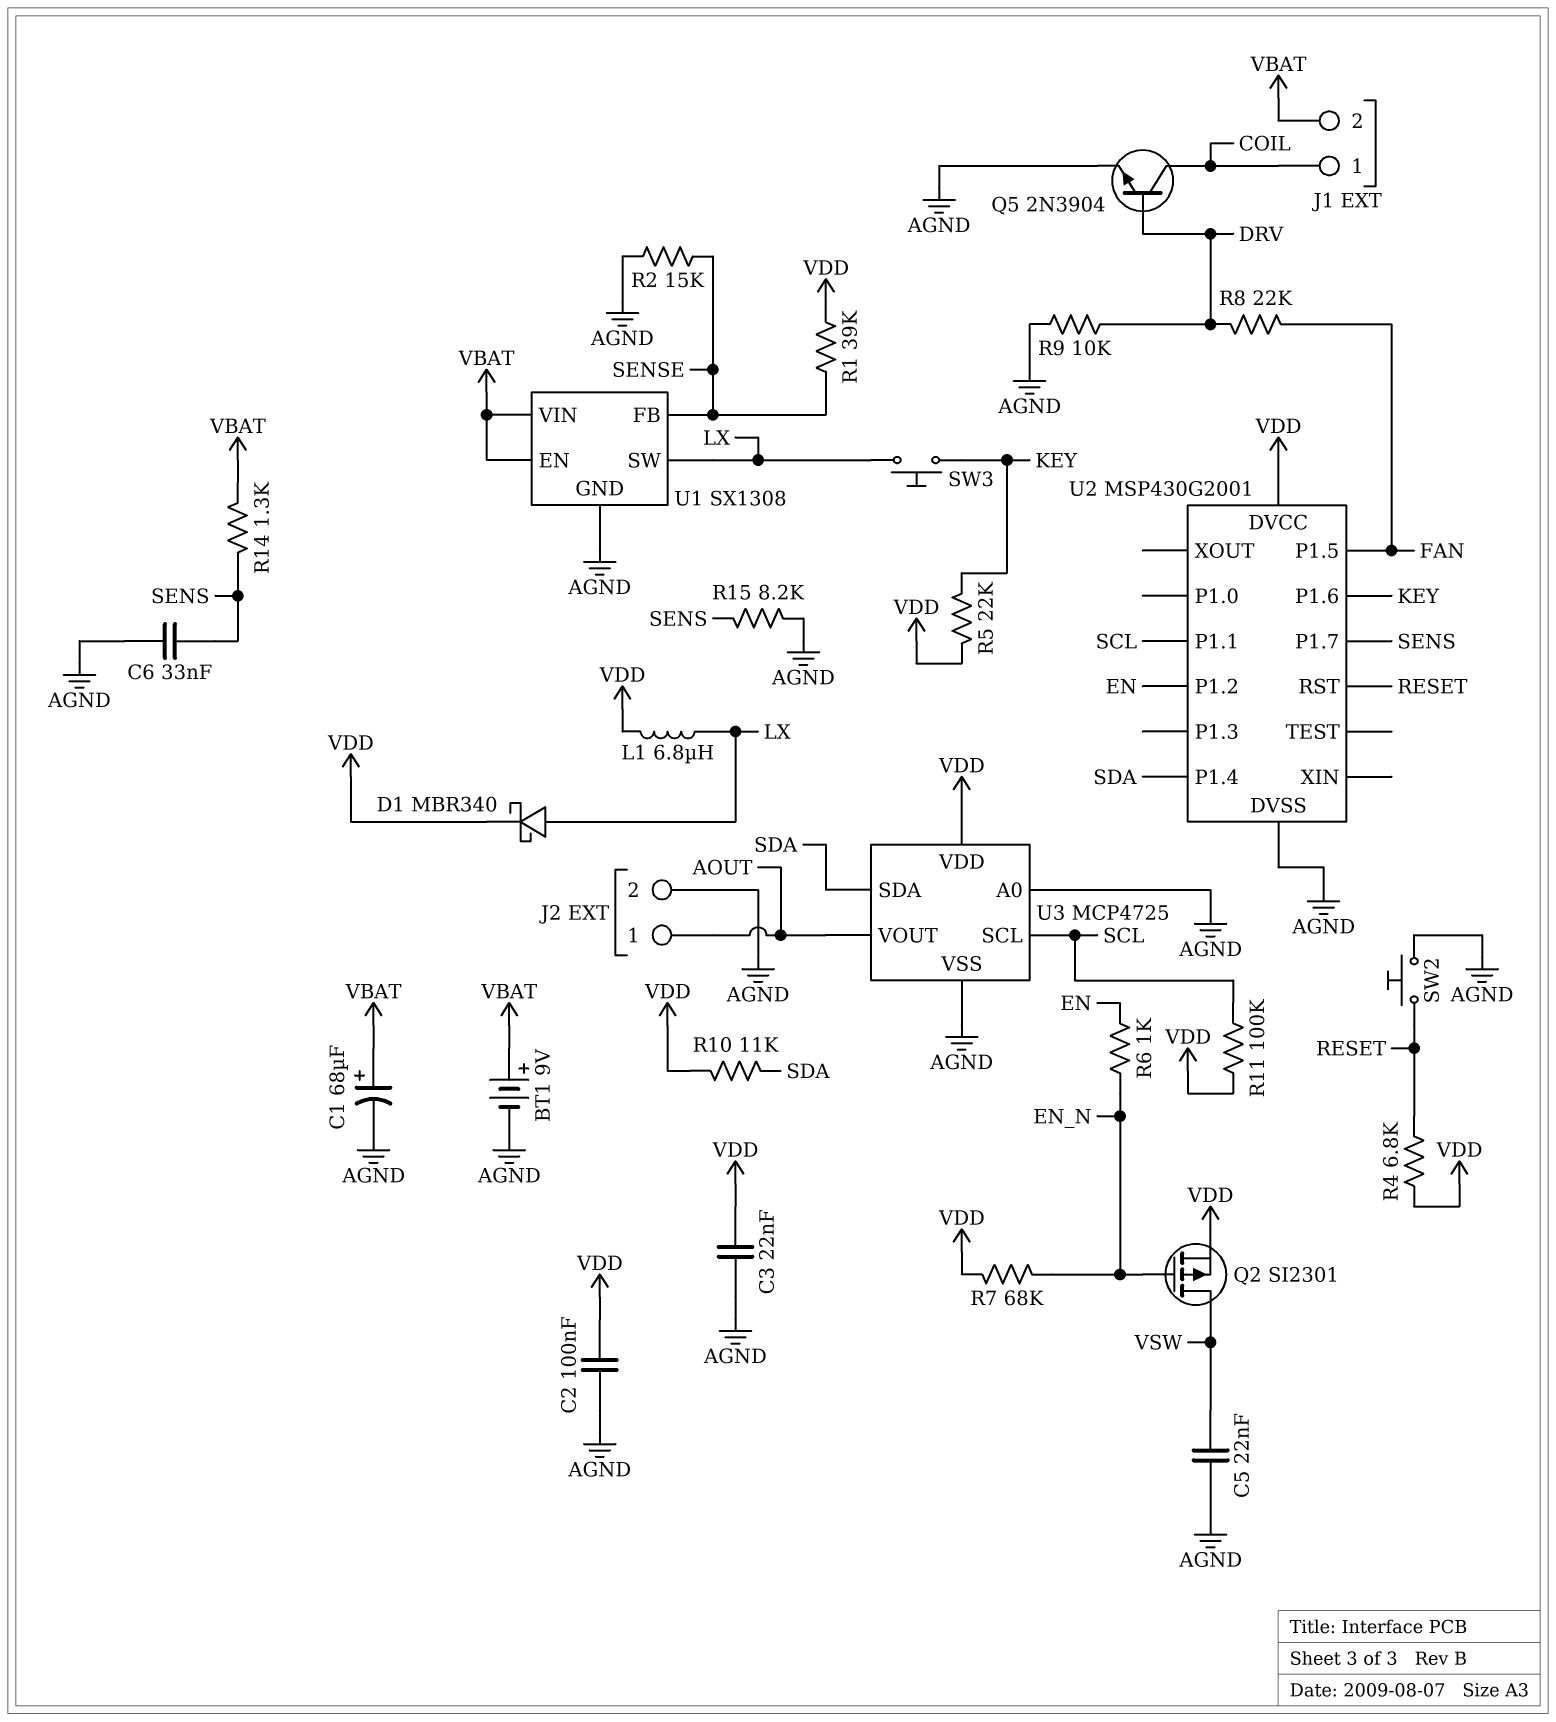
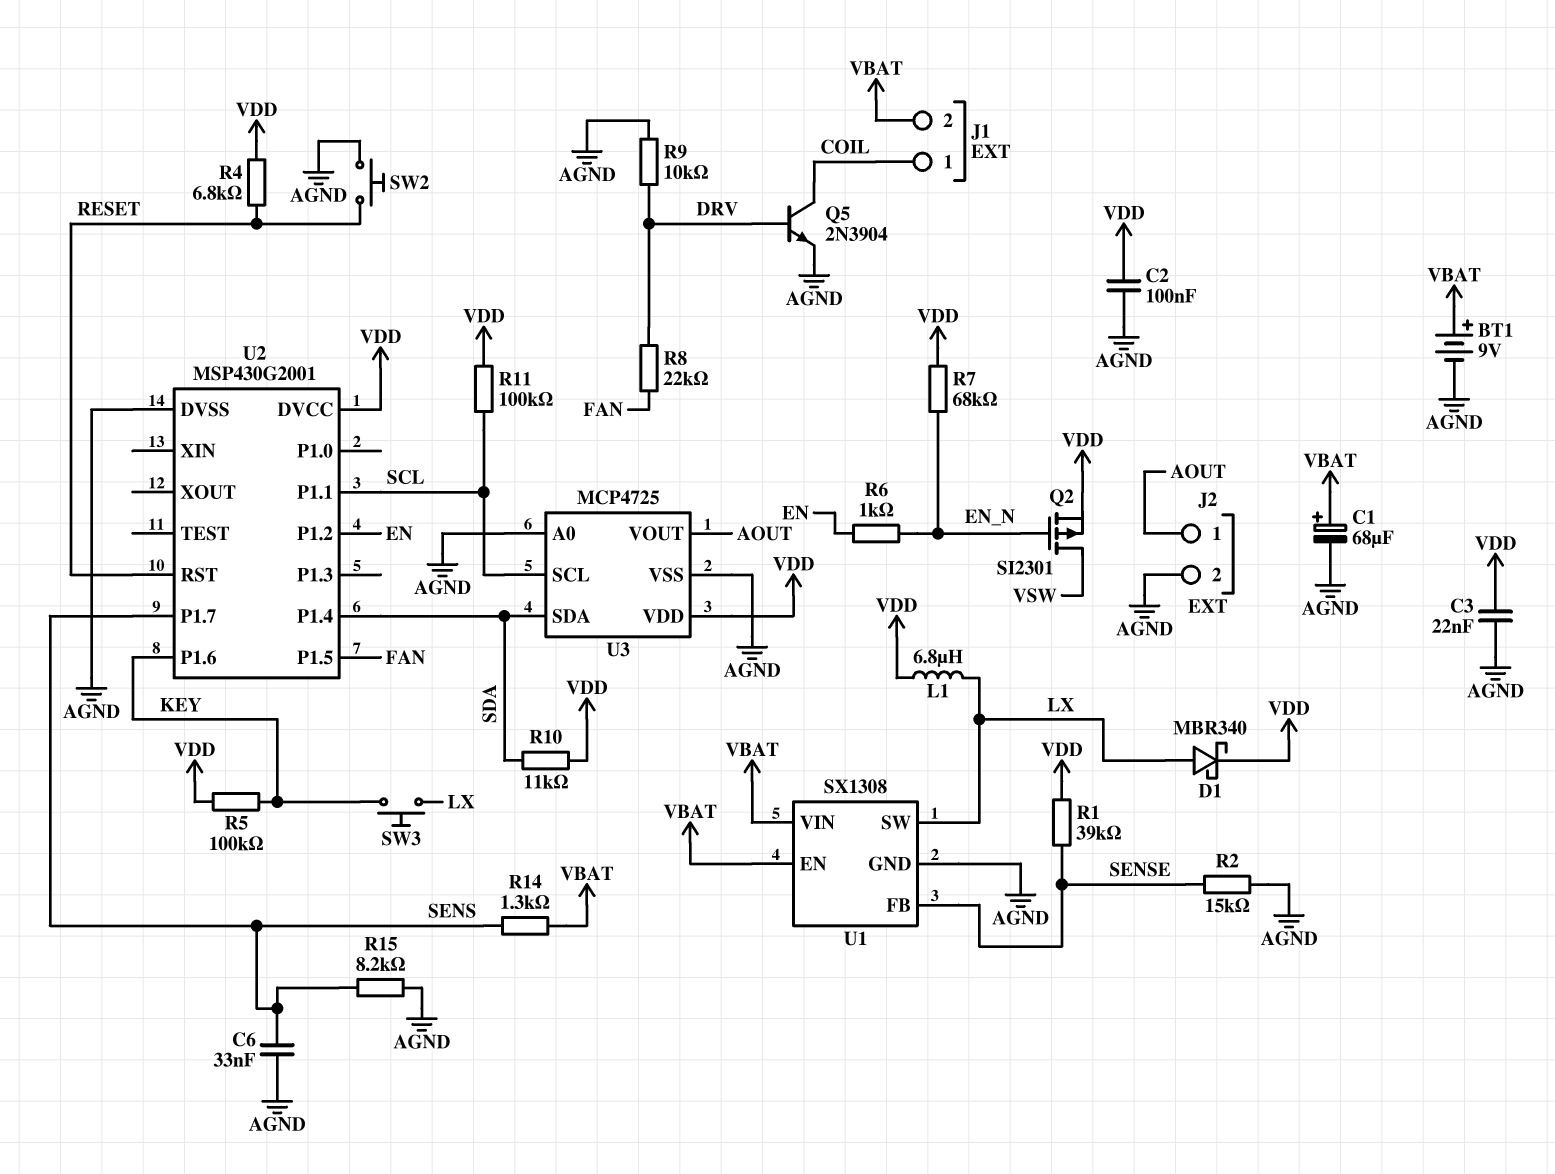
C5: 22nF (AGND, VSW) -> none
R5: 22k (KEY, VDD) -> 100k (KEY, VDD)

